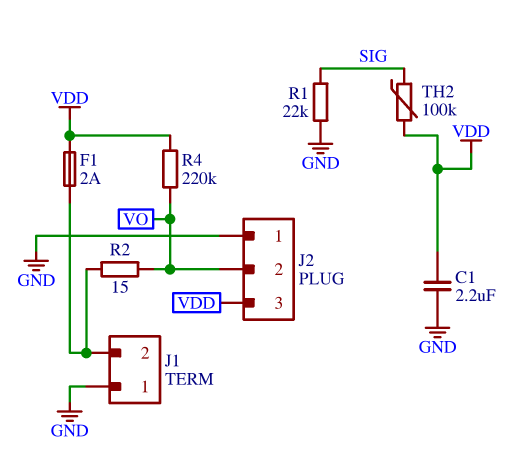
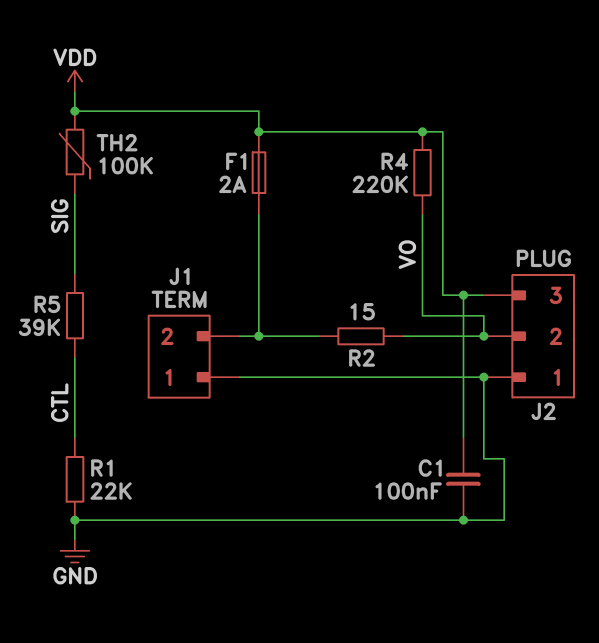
C1: 2.2uF (GND, VDD) -> 100nF (GND, VDD)
R1: 22k (GND, SIG) -> 22k (CTL, GND)
R5: none -> 39k (CTL, SIG)

